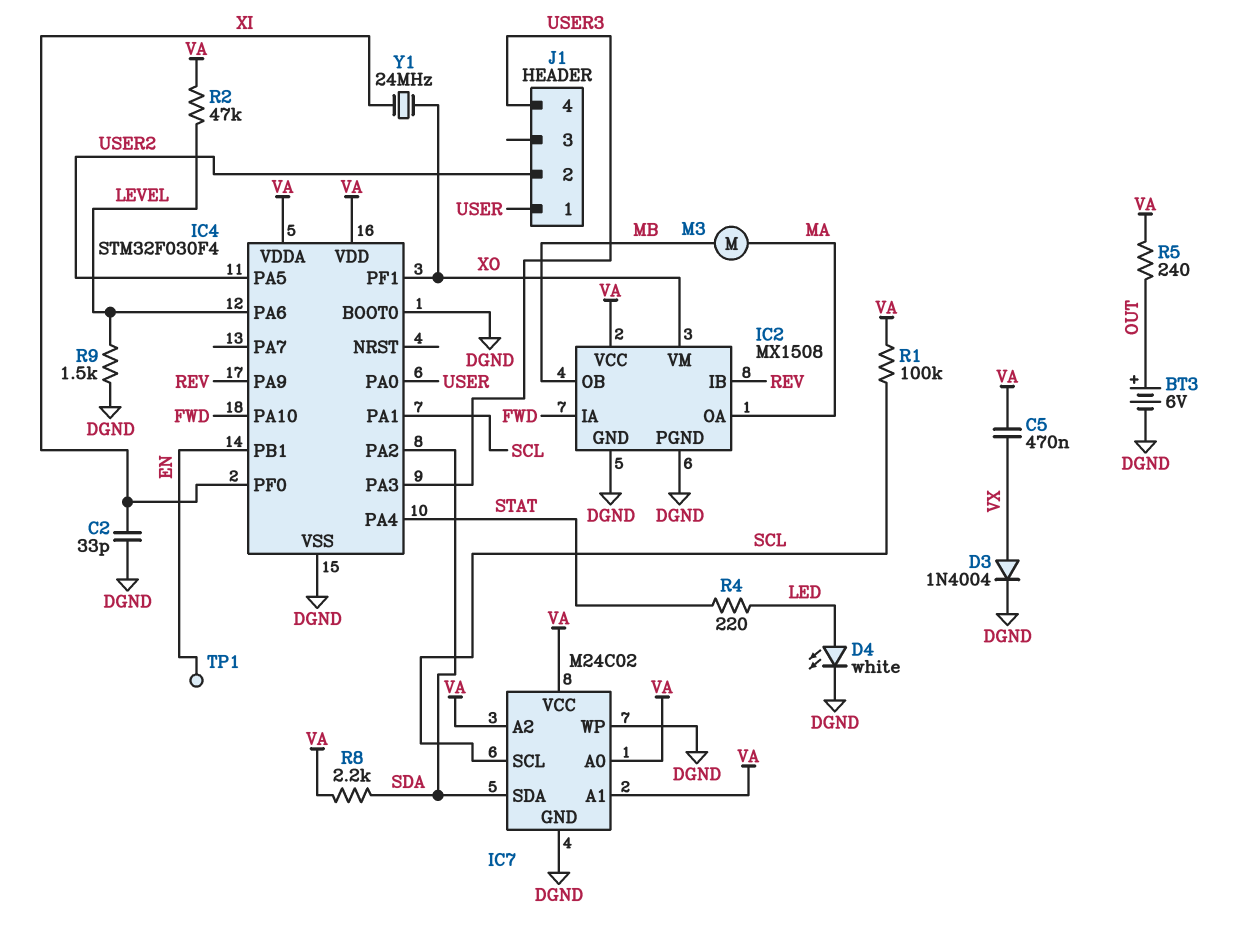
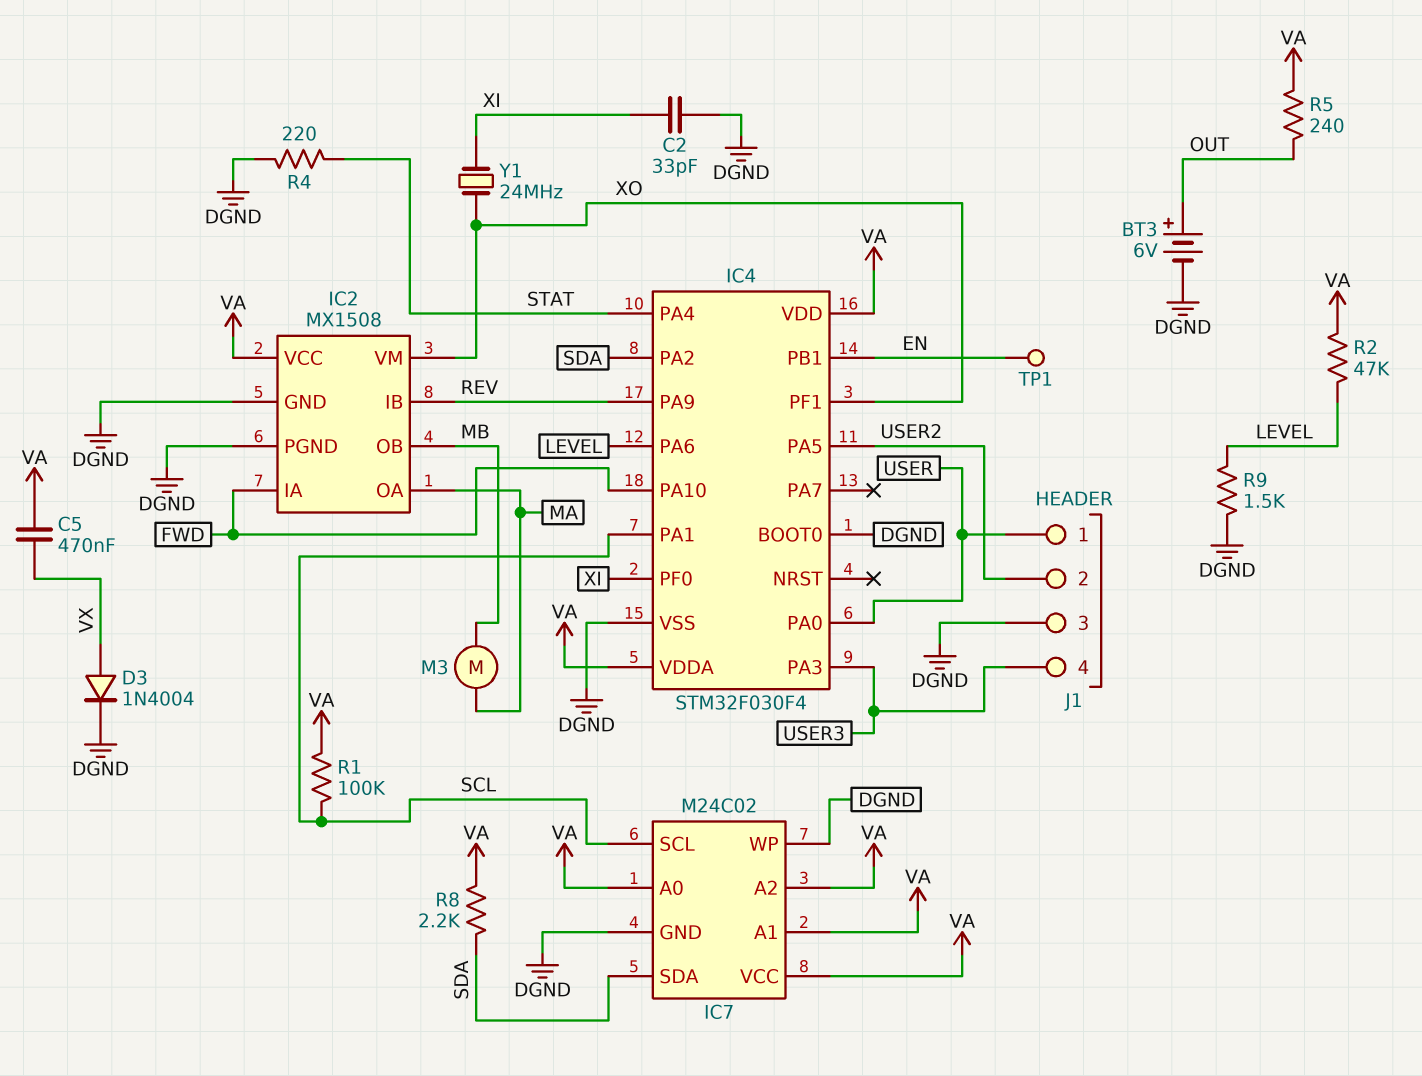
D4: LED white (A LED, K DGND) -> none
J1 pin 3: none -> DGND
R4: 220 (LED, STAT) -> 220 (DGND, STAT)

